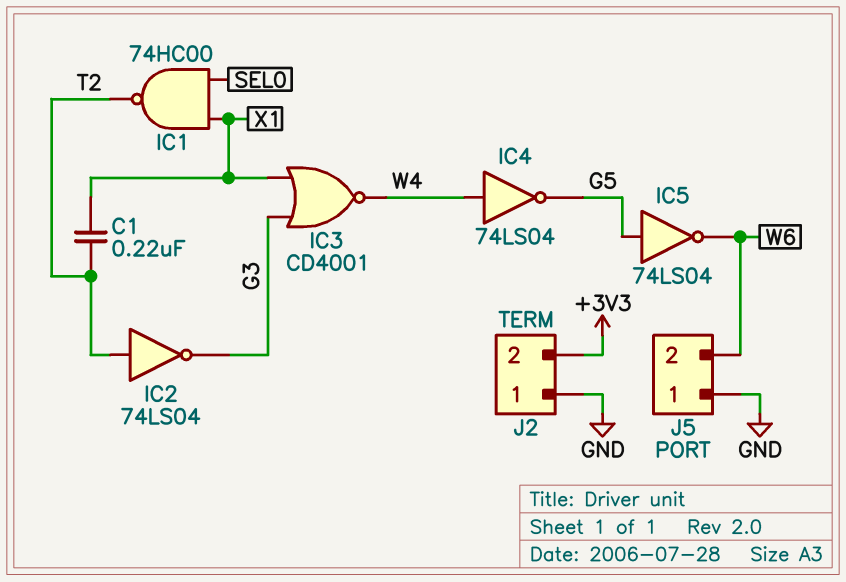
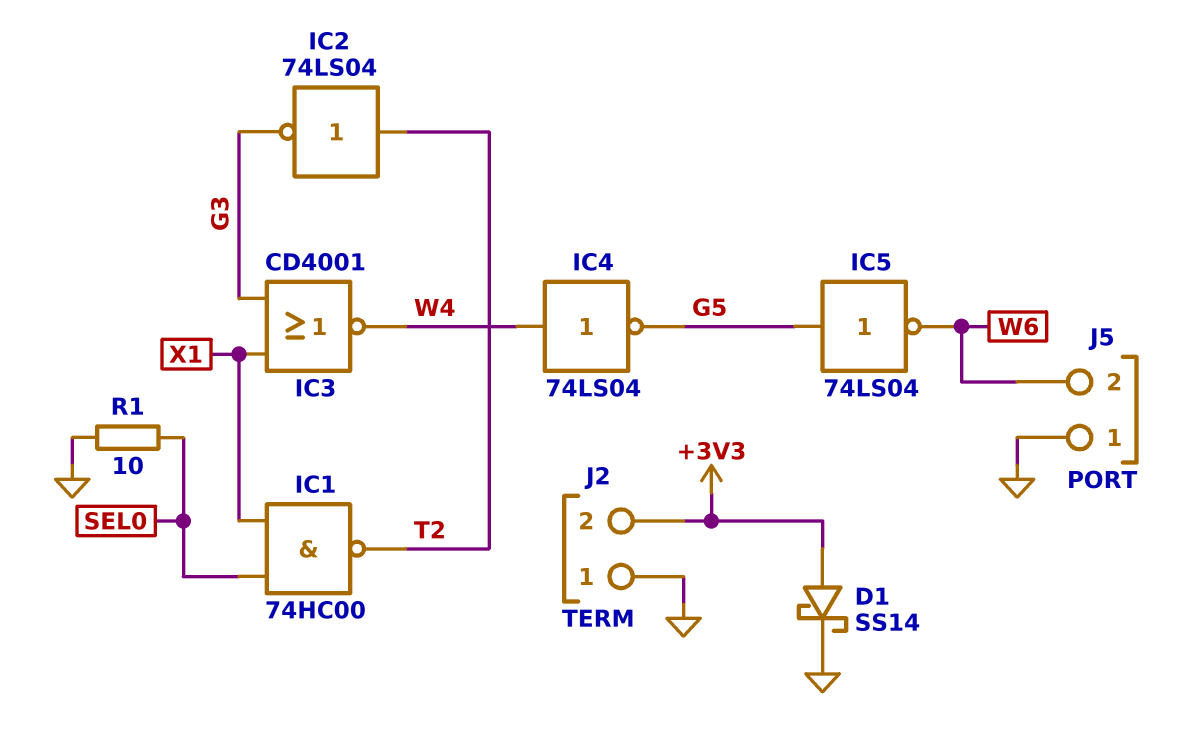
C1: 220nF (T2, X1) -> none
D1: none -> schottky SS14 (A +3V3, K GND)
R1: none -> 10 (GND, SEL0)

